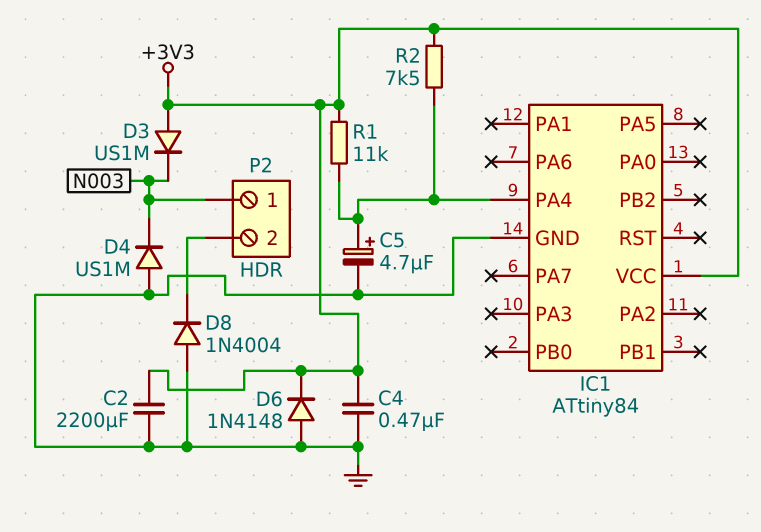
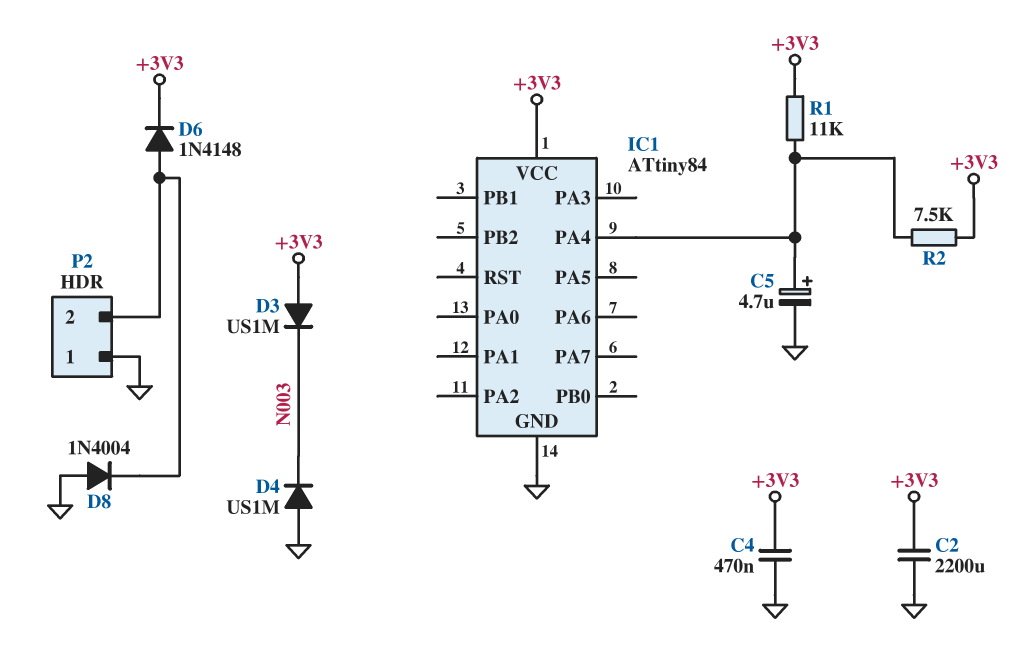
D6: diode 1N4148 (A GND, K +3V3) -> diode 1N4148 (A P2/2, K +3V3)
P2 pin 1: N003 -> GND

